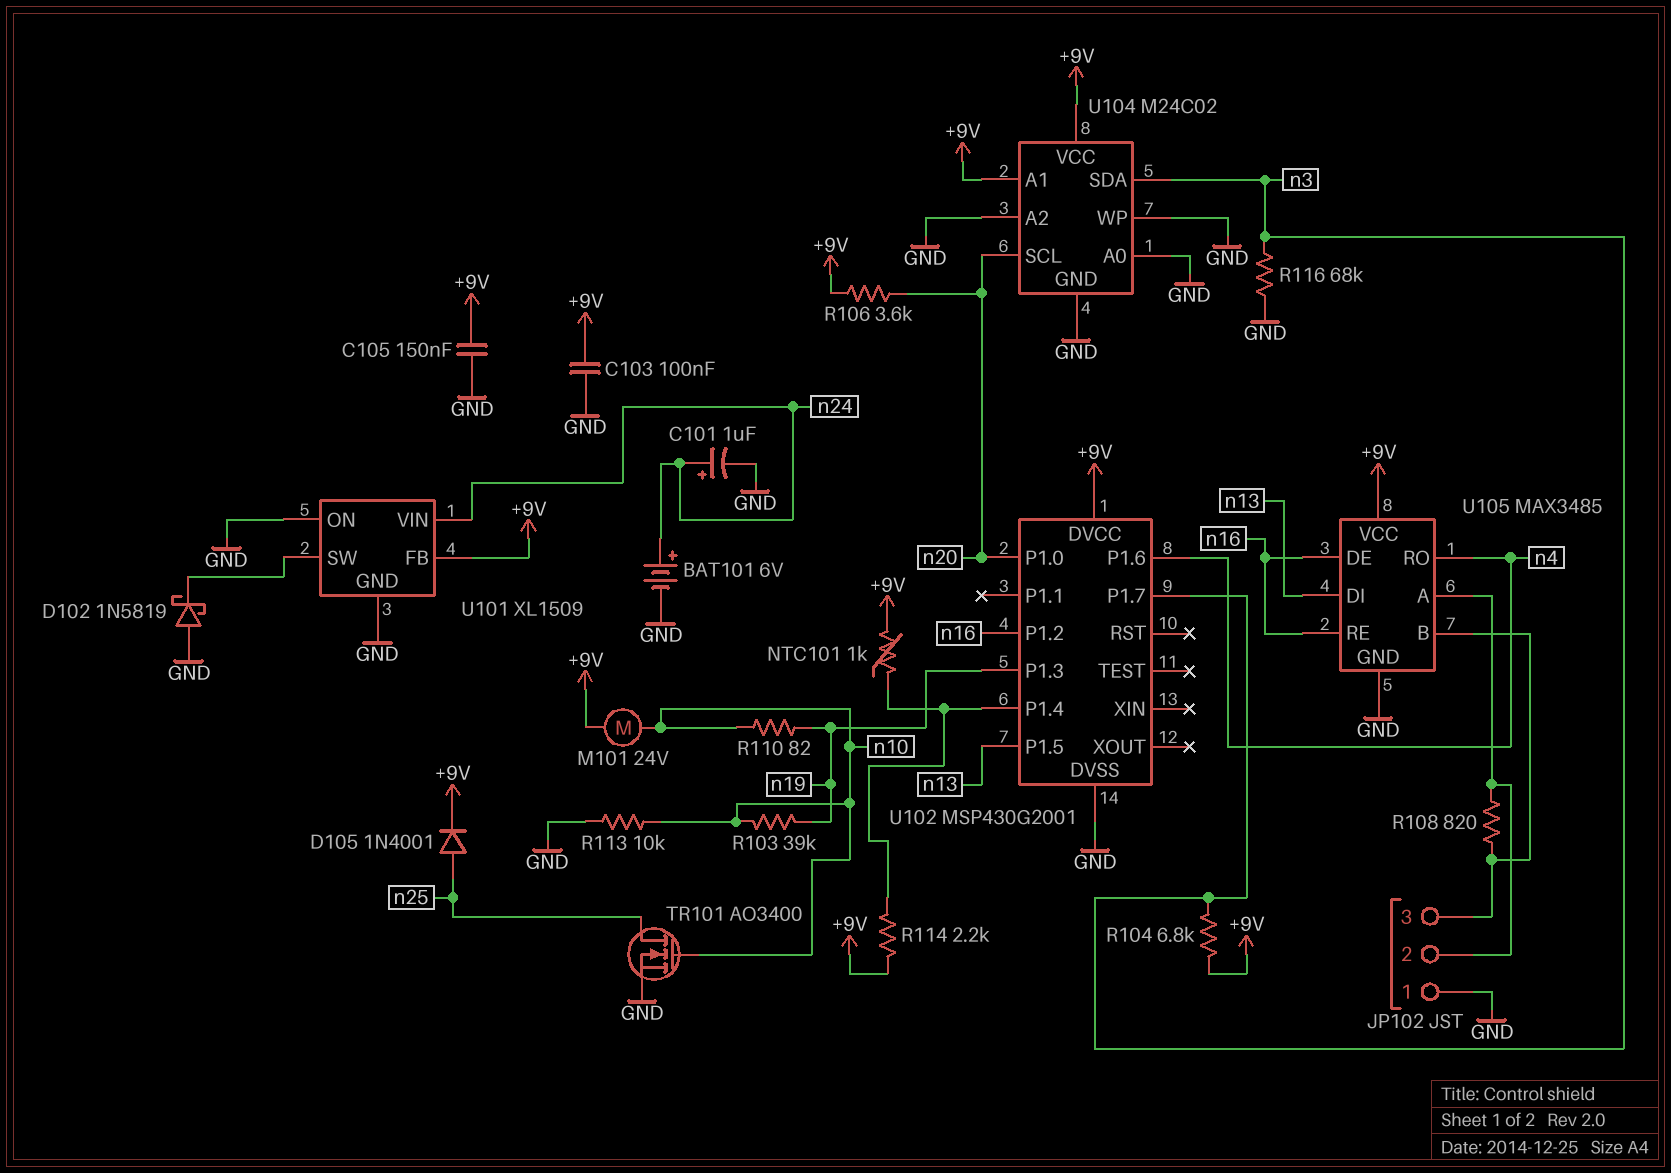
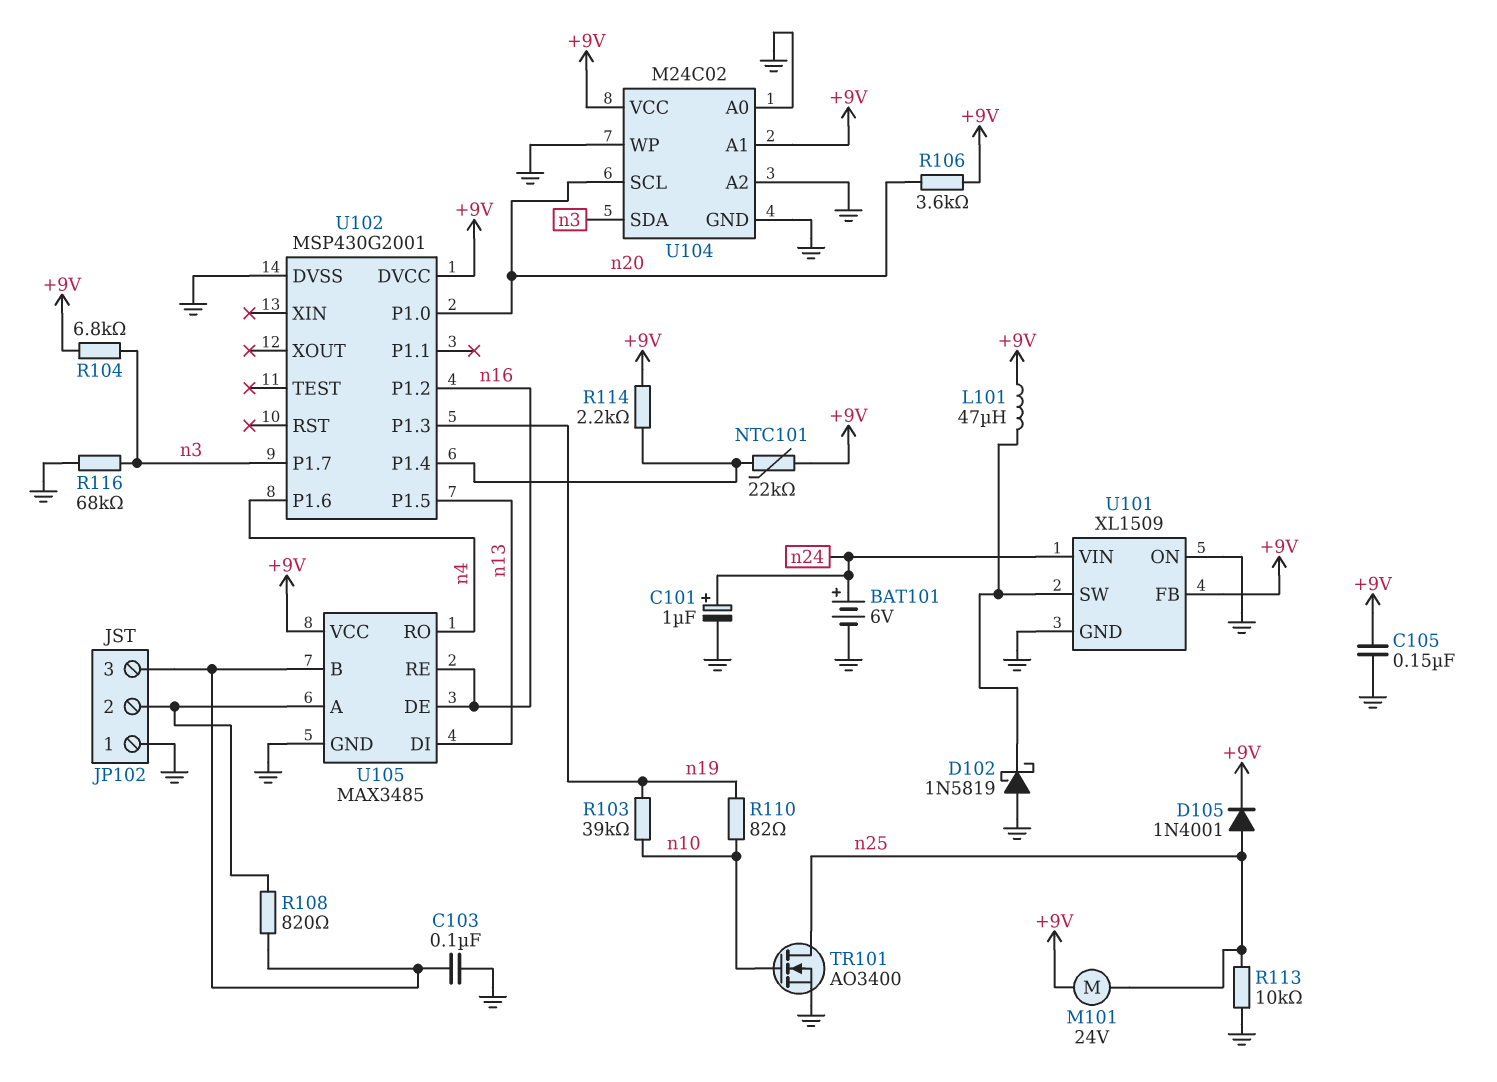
C103: 100nF (+9V, GND) -> 100nF (GND, JP102/3)
L101: none -> 47uH (+9V, U101/SW)
M101: motor 24V (+9V, n10) -> motor 24V (+9V, n25)
NTC101: 1k (+9V, U102/P1.4) -> 22k (+9V, U102/P1.4)
R113: 10k (GND, n10) -> 10k (GND, n25)

